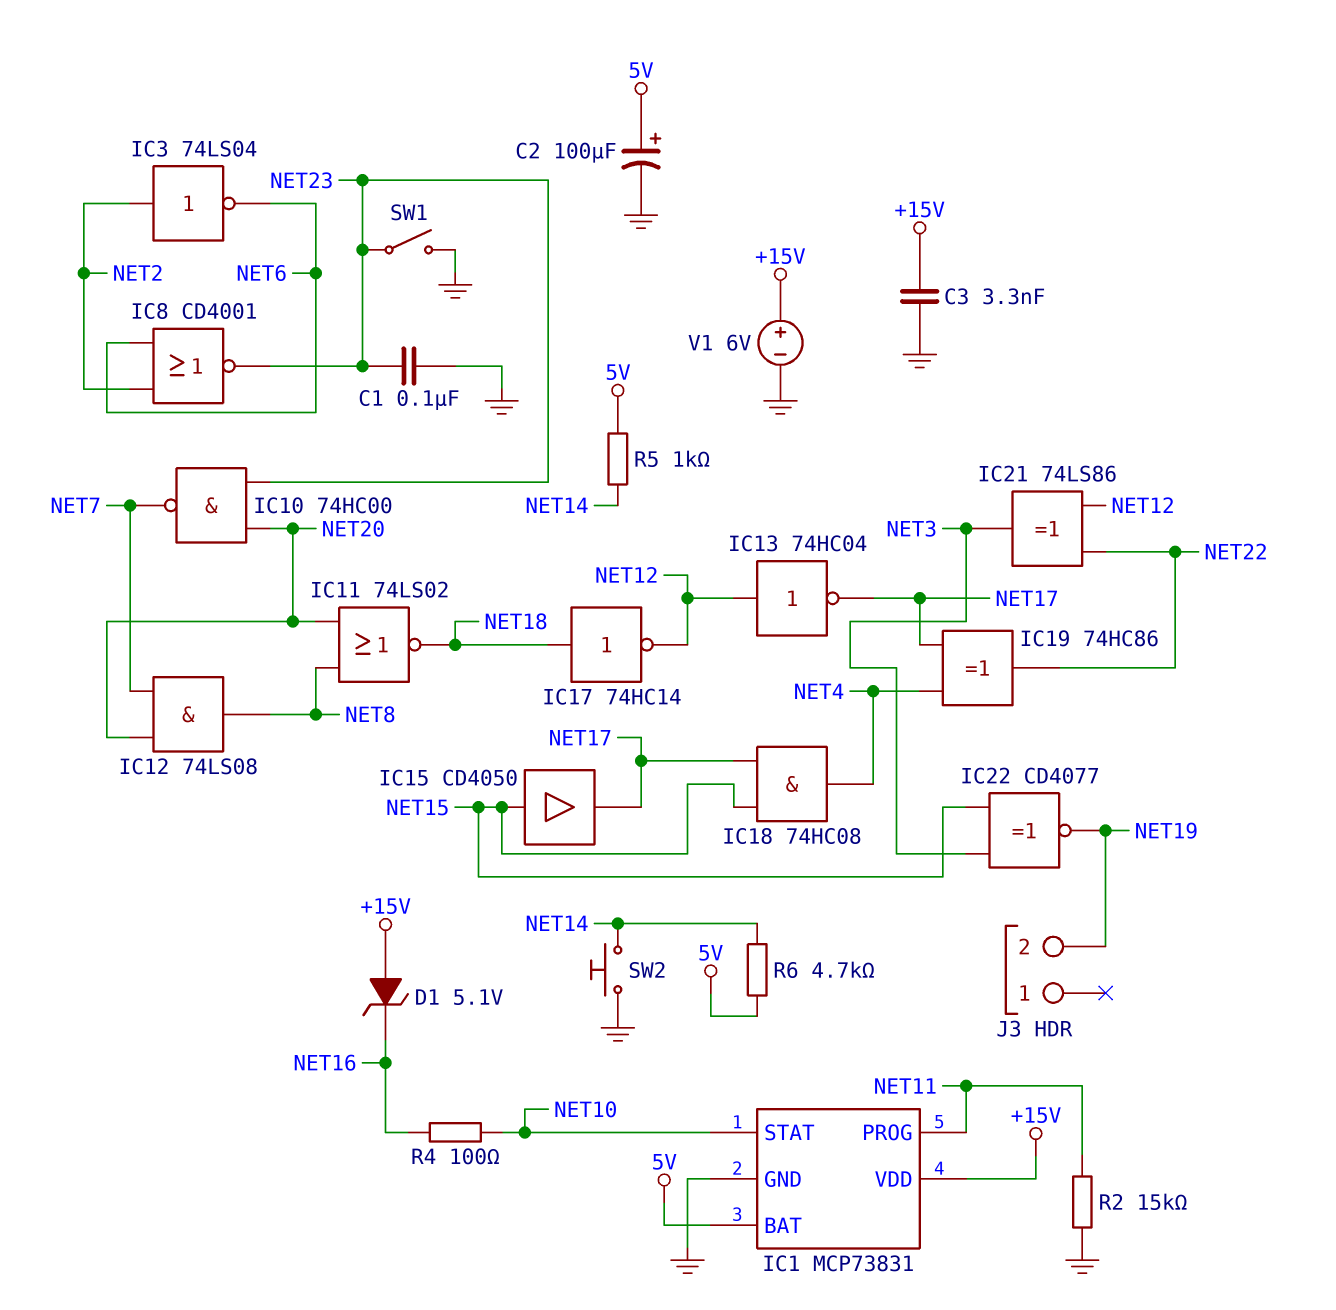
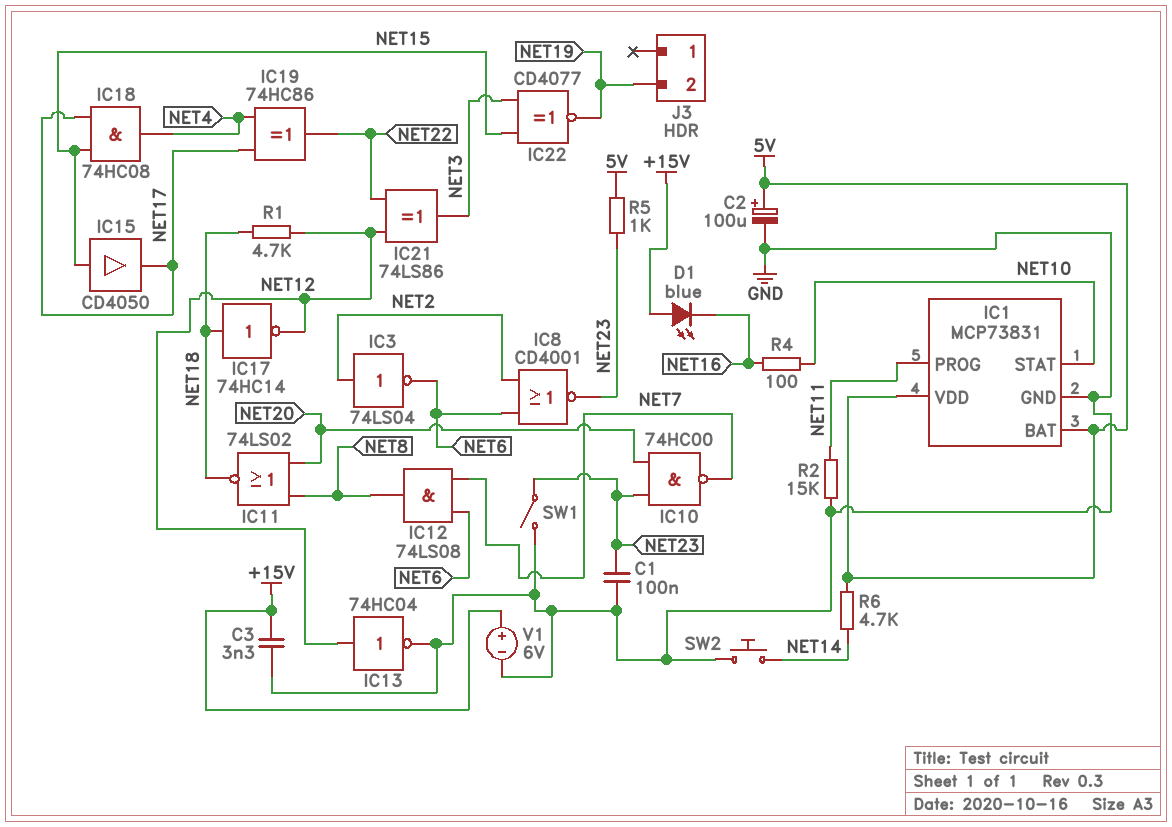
D1: zener 5.1V (A +15V, K NET16) -> LED blue (A +15V, K NET16)
IC1 pin VDD: +15V -> 5V
IC12: AND 74LS08 (in NET7, in NET20, out NET8) -> AND 74LS08 (in NET6, in NET7, out NET8)
IC13: NOT 74HC04 (in NET12, out NET17) -> NOT 74HC04 (in NET12, out GND)
R1: none -> 4.7k (NET12, NET18)
R5: 1k (5V, NET14) -> 1k (5V, NET23)

